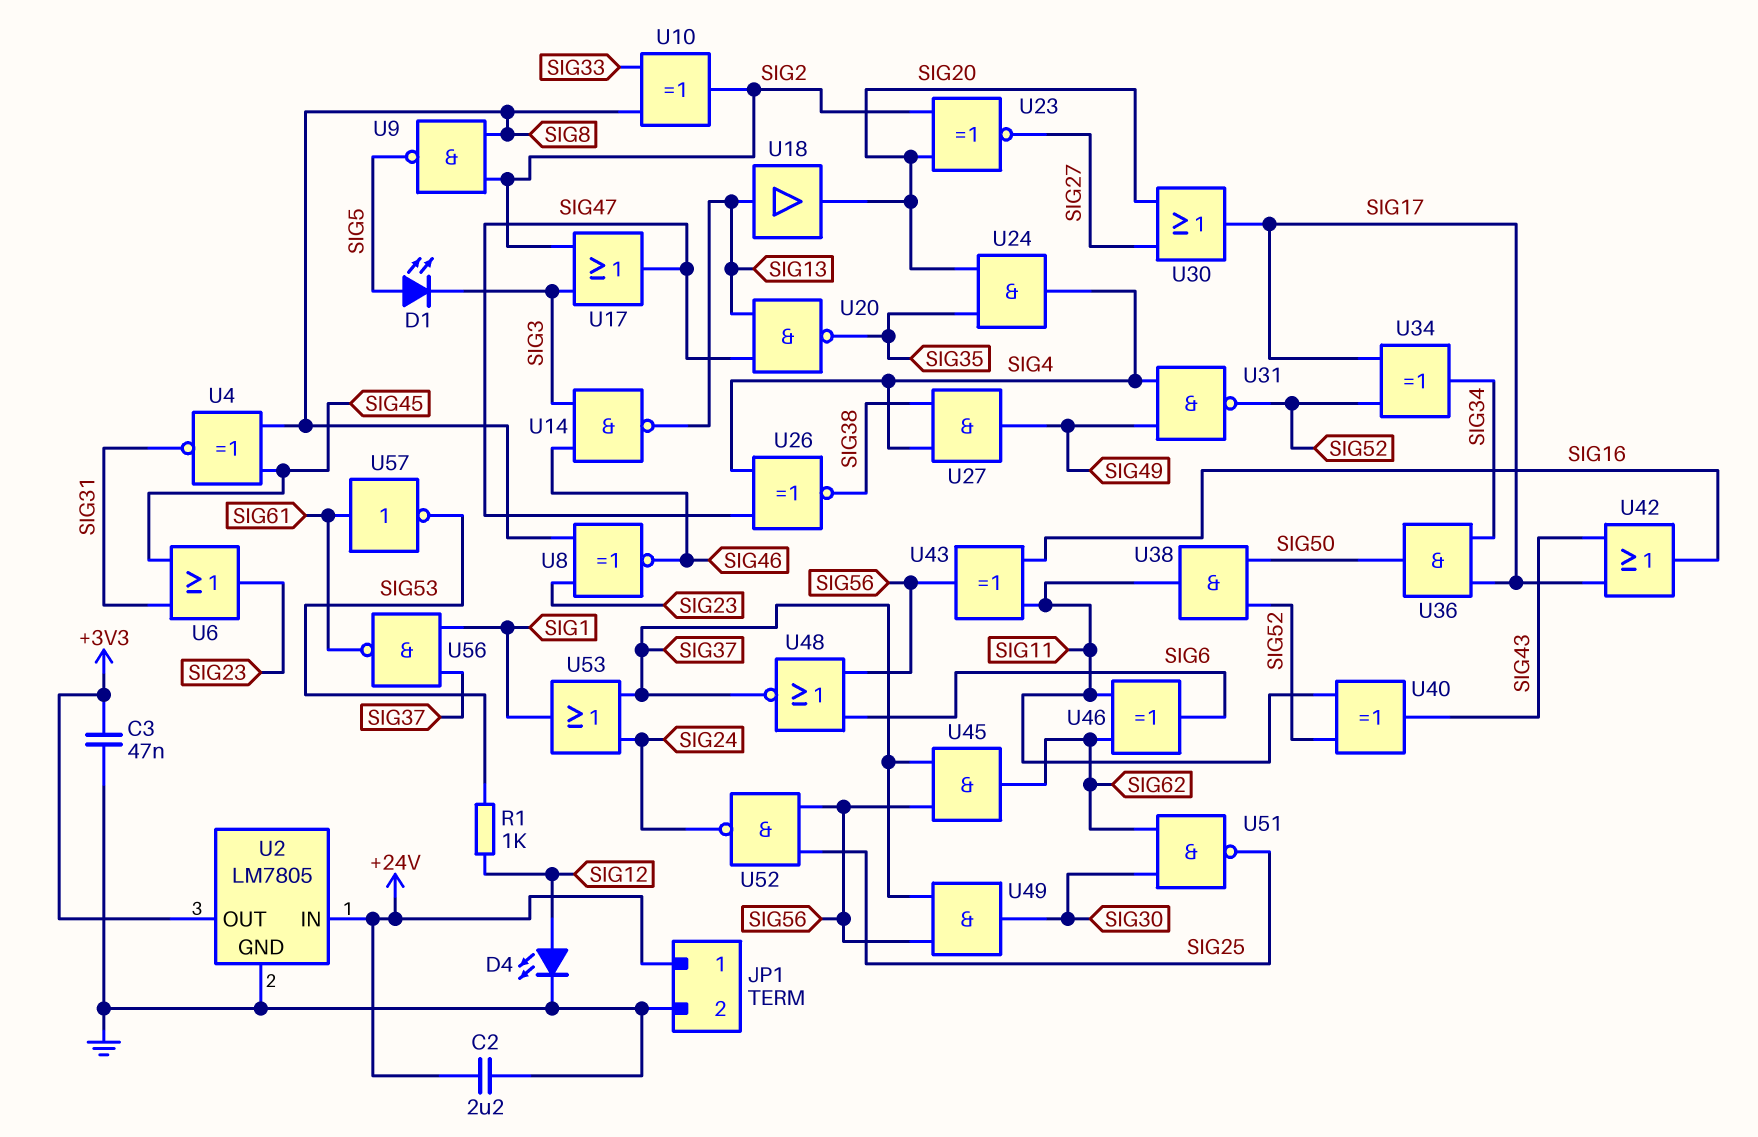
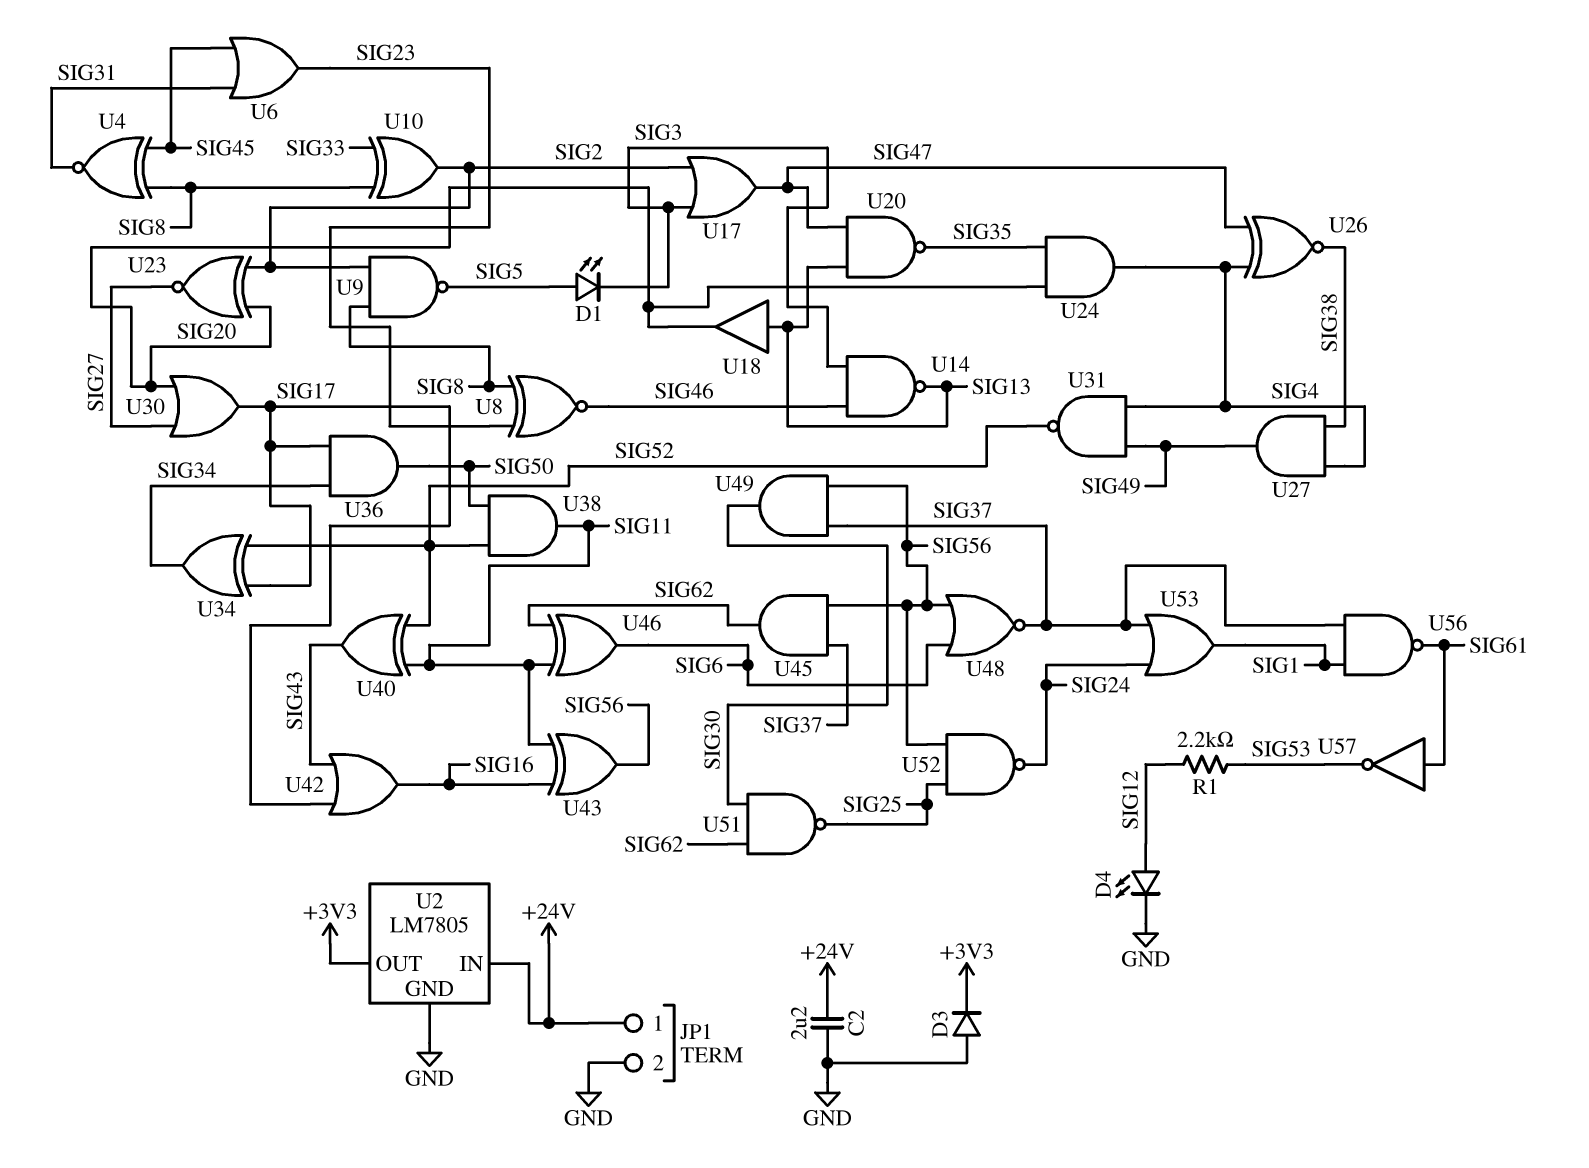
C3: 47nF (+3V3, GND) -> none
D3: none -> diode (A GND, K +3V3)
R1: 1k (SIG12, SIG53) -> 2.2k (SIG12, SIG53)

